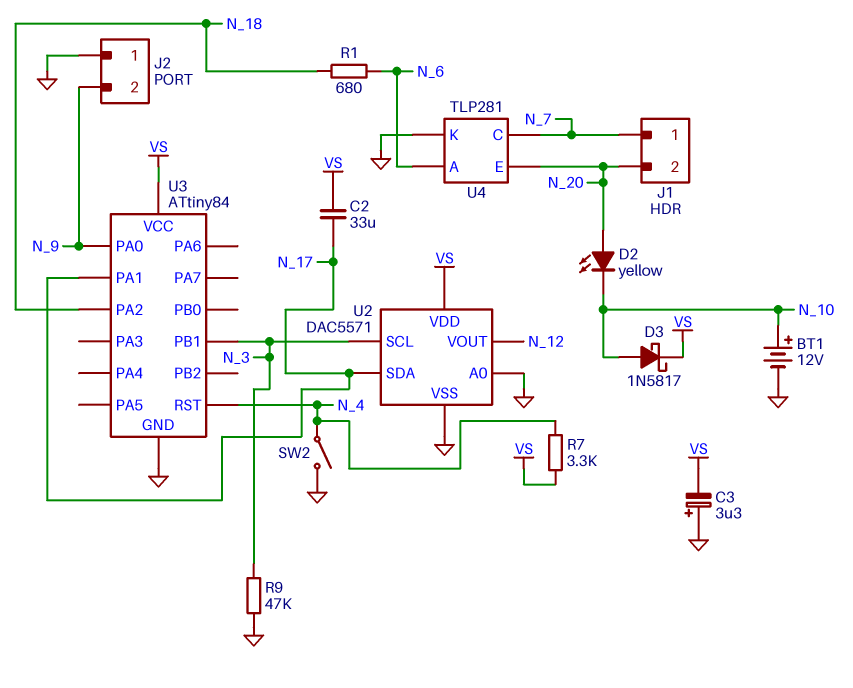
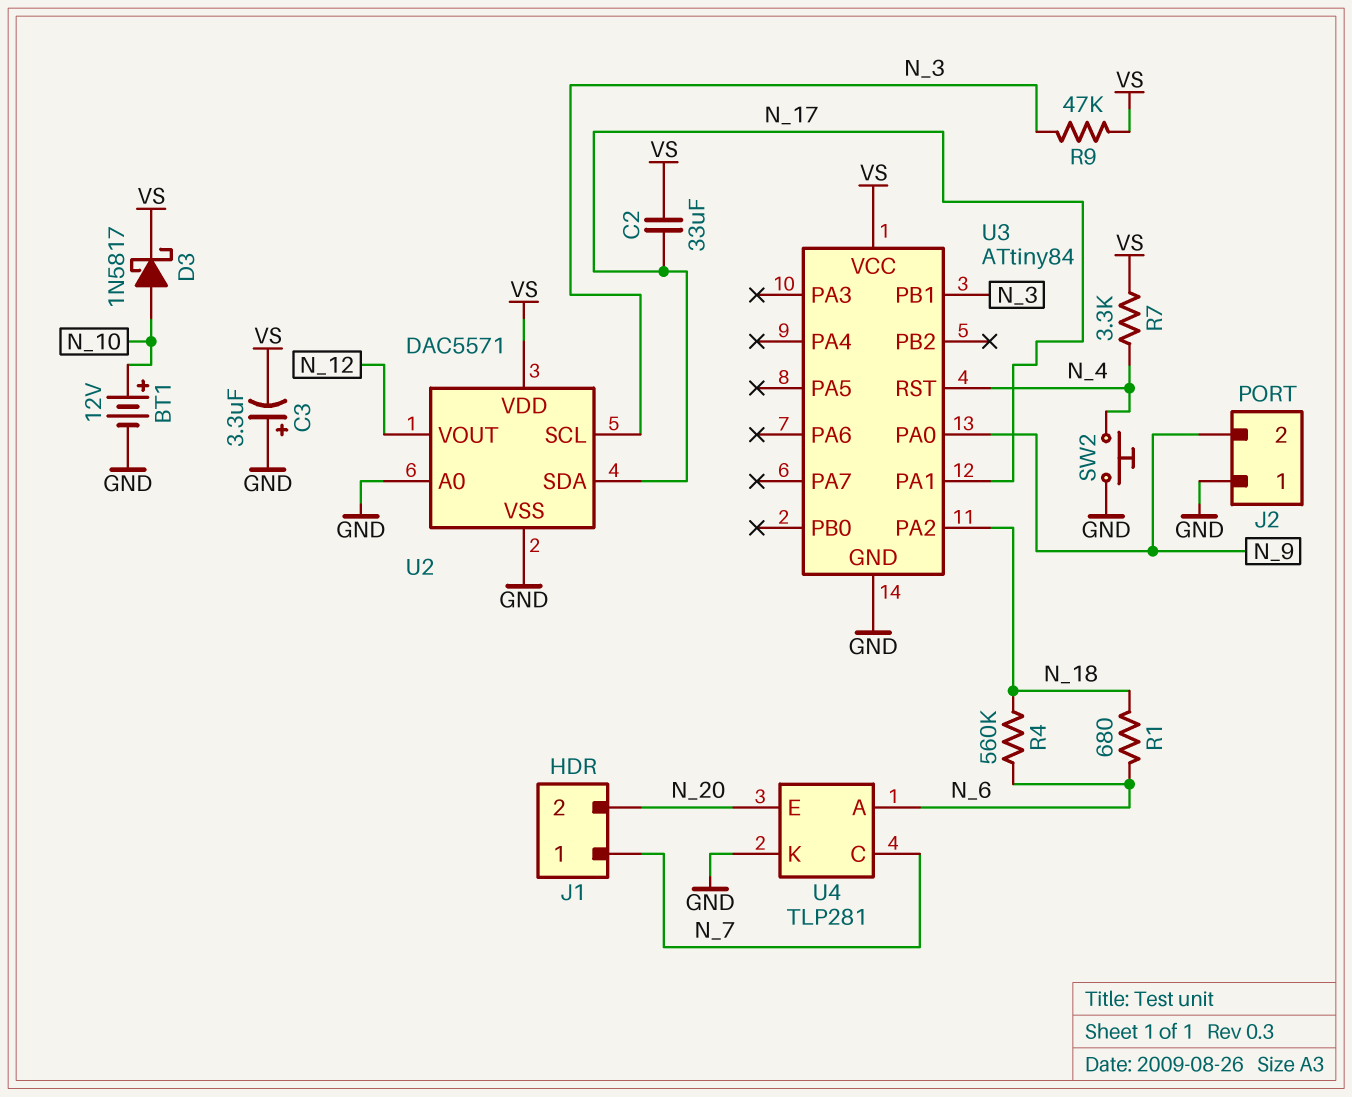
D2: LED yellow (A N_20, K N_10) -> none
R4: none -> 560k (N_6, N_18)
R9: 47k (GND, N_3) -> 47k (N_3, VS)
SW2: switch (GND, N_4) -> button (GND, N_4)

